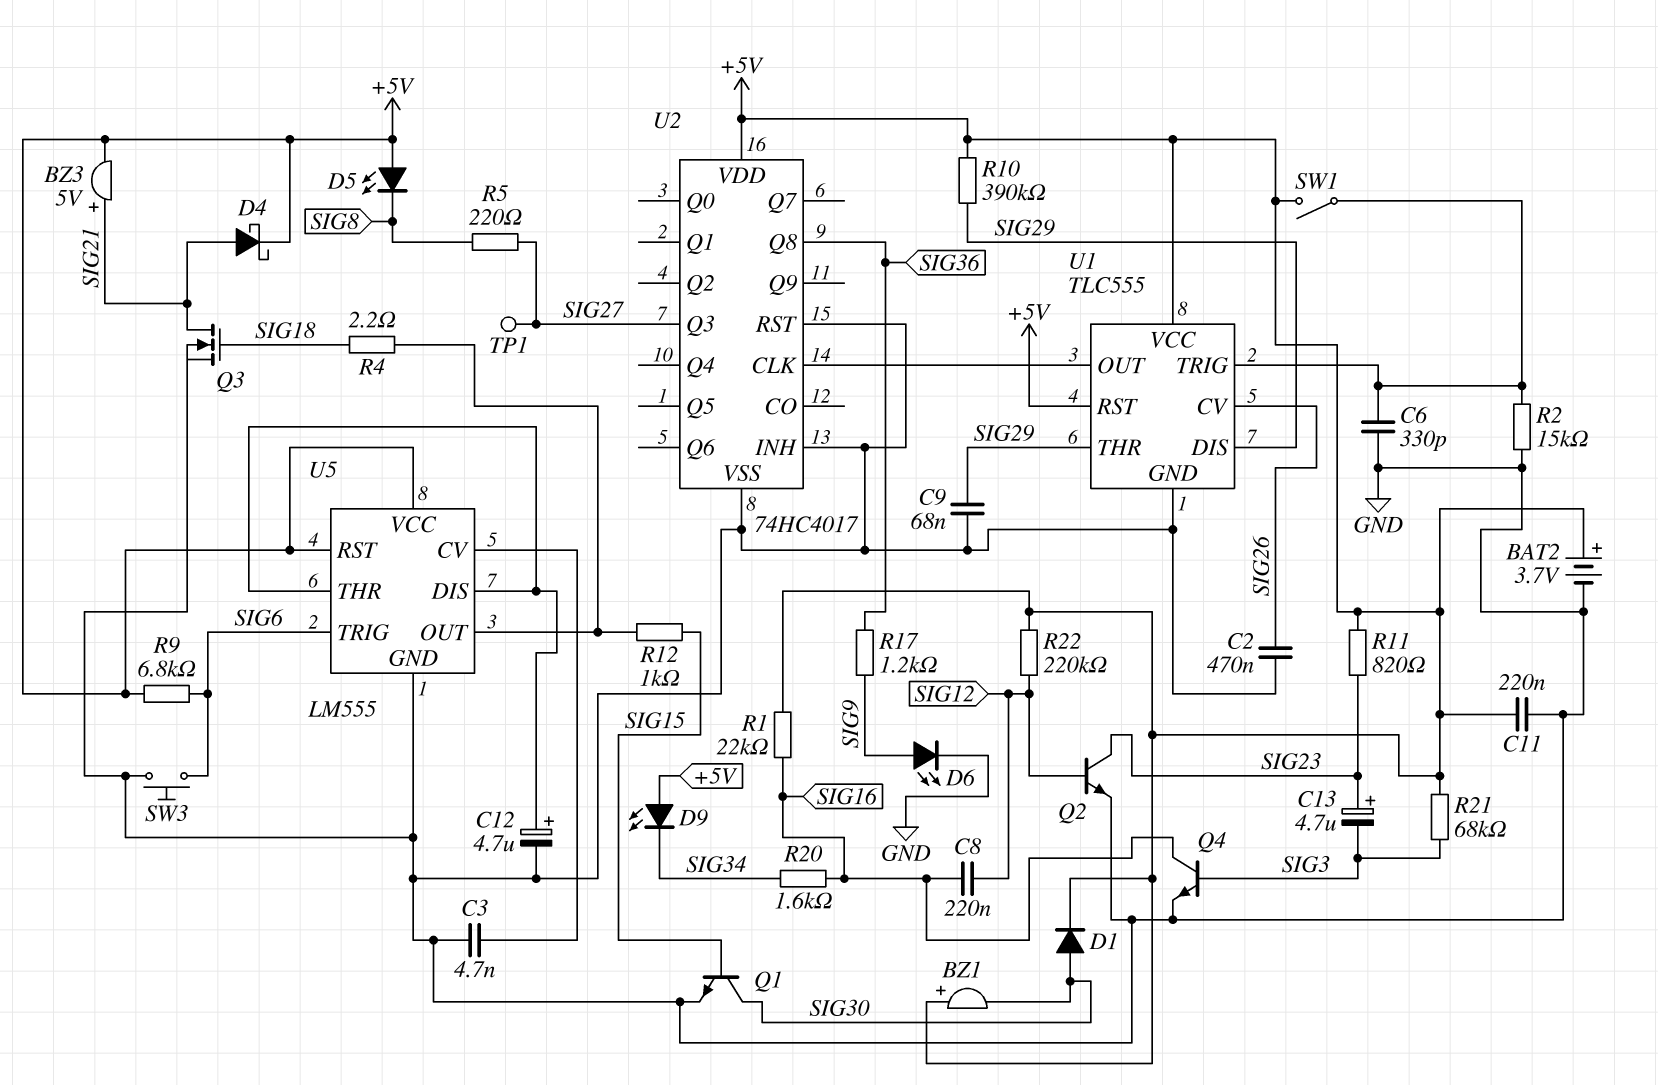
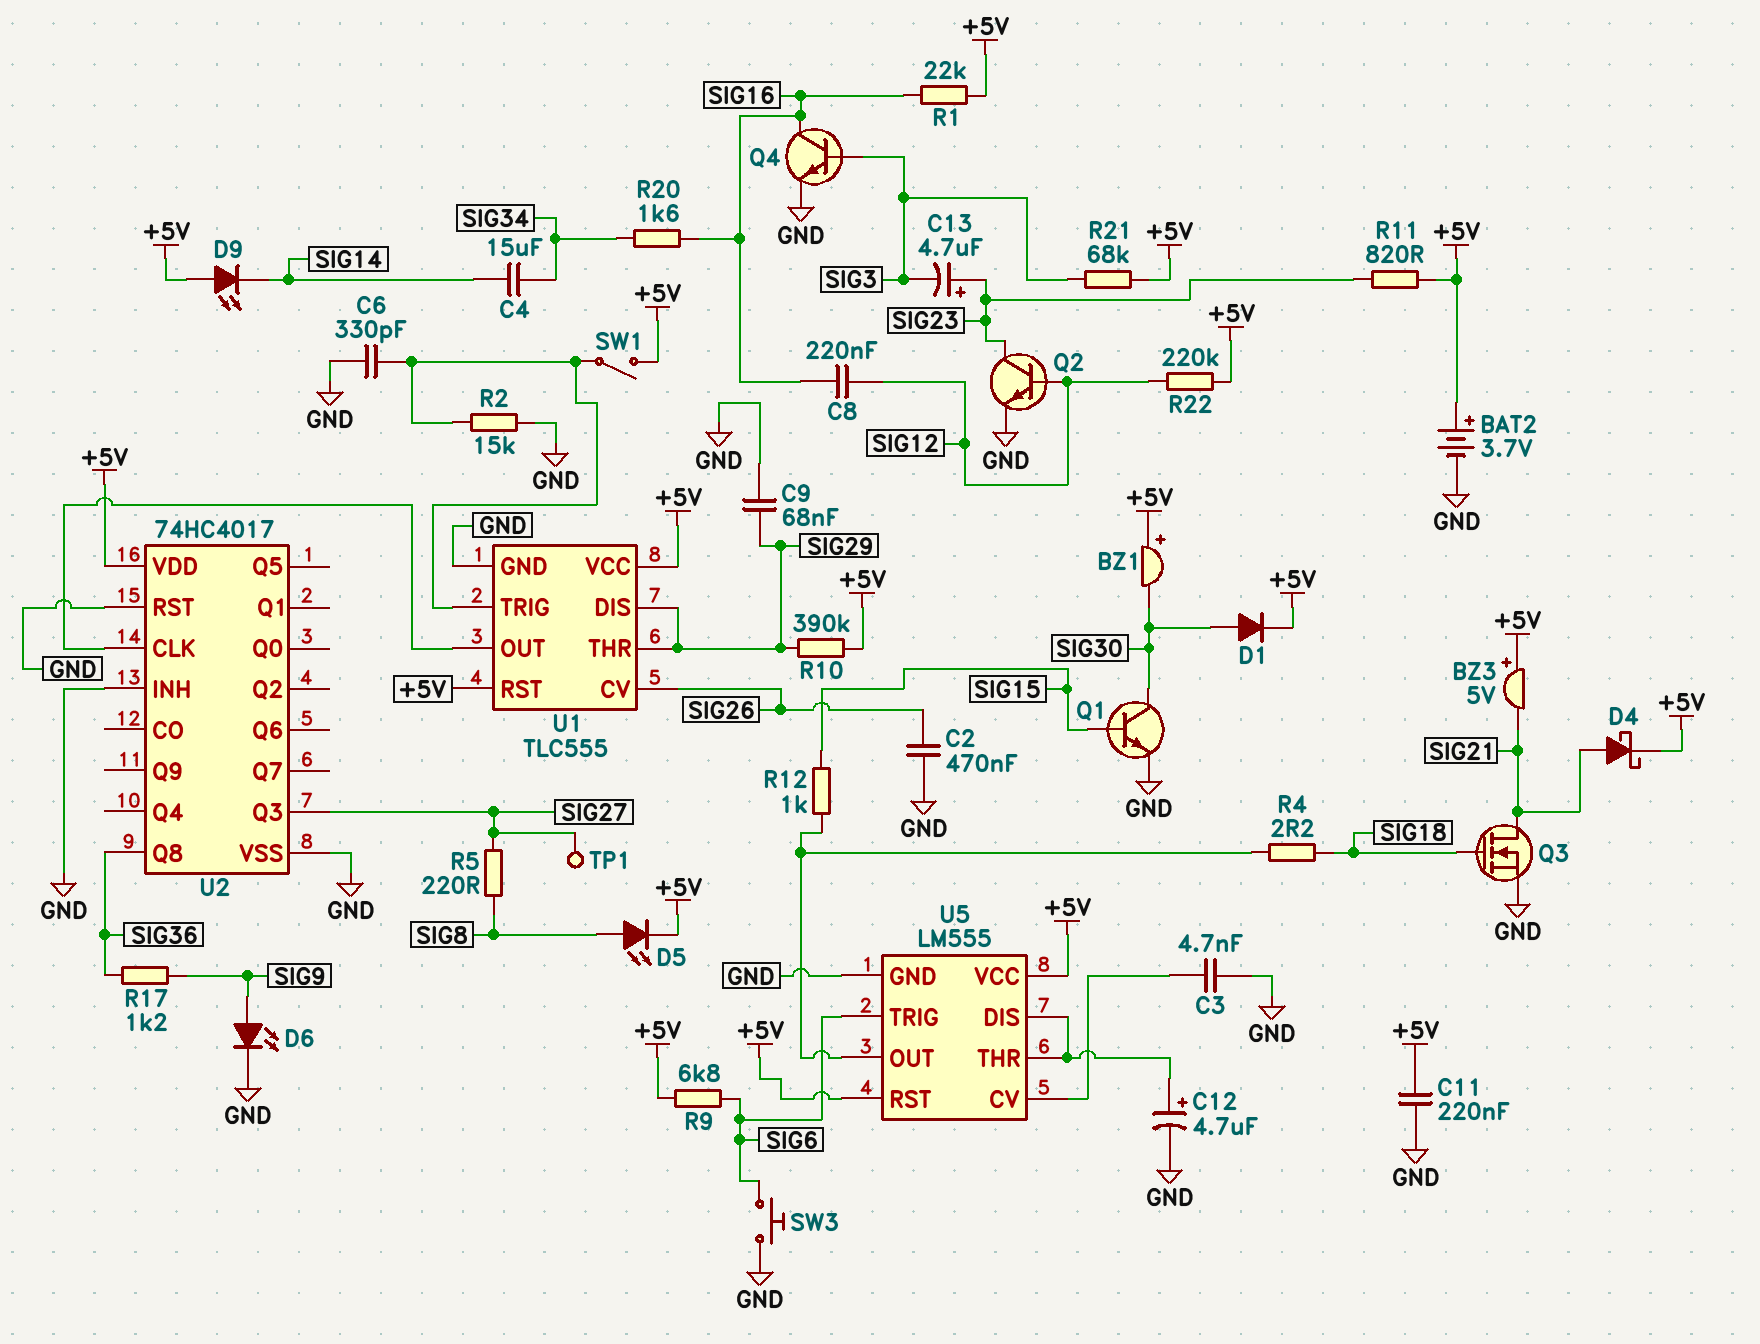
BZ3: buzzer 5V (plus SIG21, minus +5V) -> buzzer 5V (plus +5V, minus SIG21)
C4: none -> 15uF (SIG14, SIG34)
D5: LED (A +5V, K SIG8) -> LED (A SIG8, K +5V)
D9: LED (A +5V, K SIG34) -> LED (A +5V, K SIG14)

